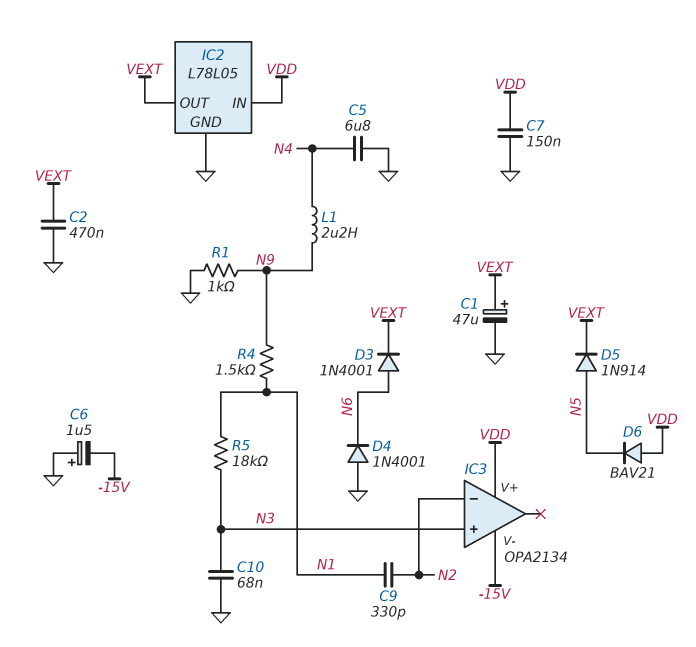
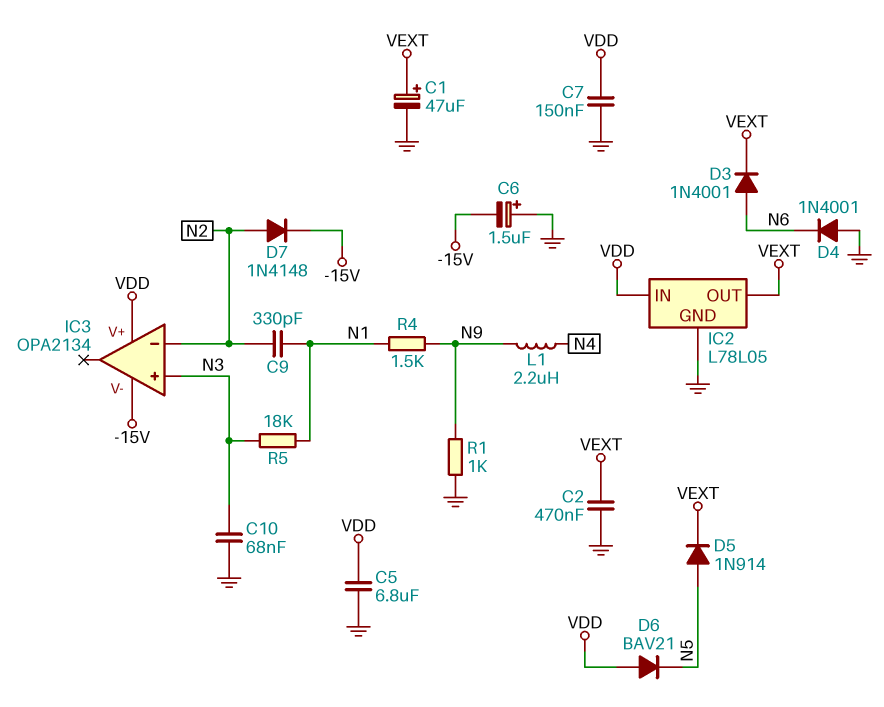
C5: 6.8uF (GND, N4) -> 6.8uF (GND, VDD)
D7: none -> diode 1N4148 (A N2, K -15V)

